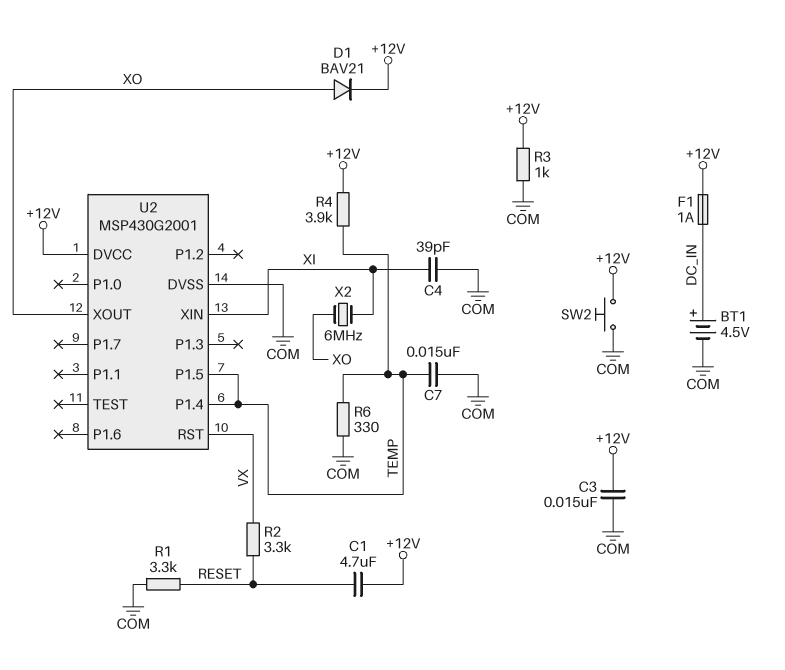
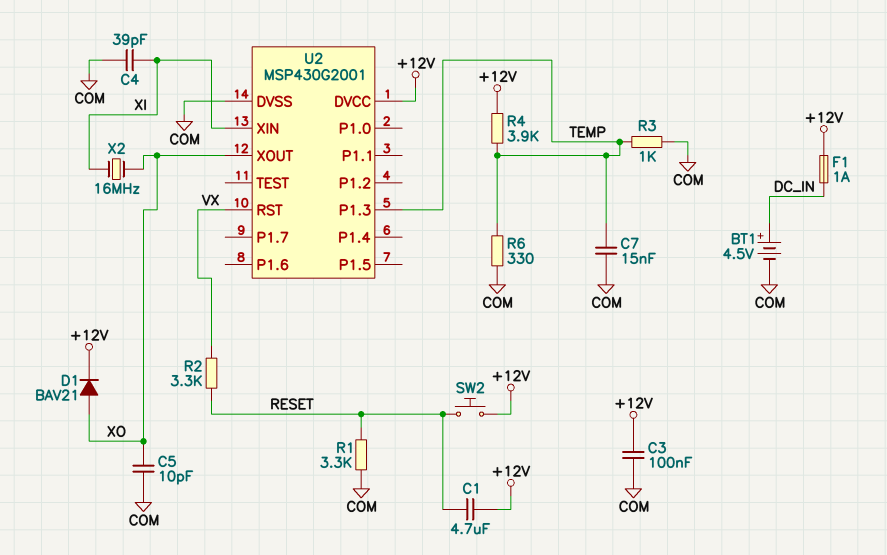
C3: 15nF (+12V, COM) -> 100nF (+12V, COM)
C5: none -> 10pF (COM, XO)
R3: 1k (+12V, COM) -> 1k (COM, TEMP)
SW2: button (+12V, COM) -> button (+12V, RESET)
U2 pin P1.3: none -> TEMP
U2 pin P1.4: TEMP -> none
U2 pin P1.5: TEMP -> none
X2: 6MHz (XI, XO) -> 16MHz (XI, XO)

